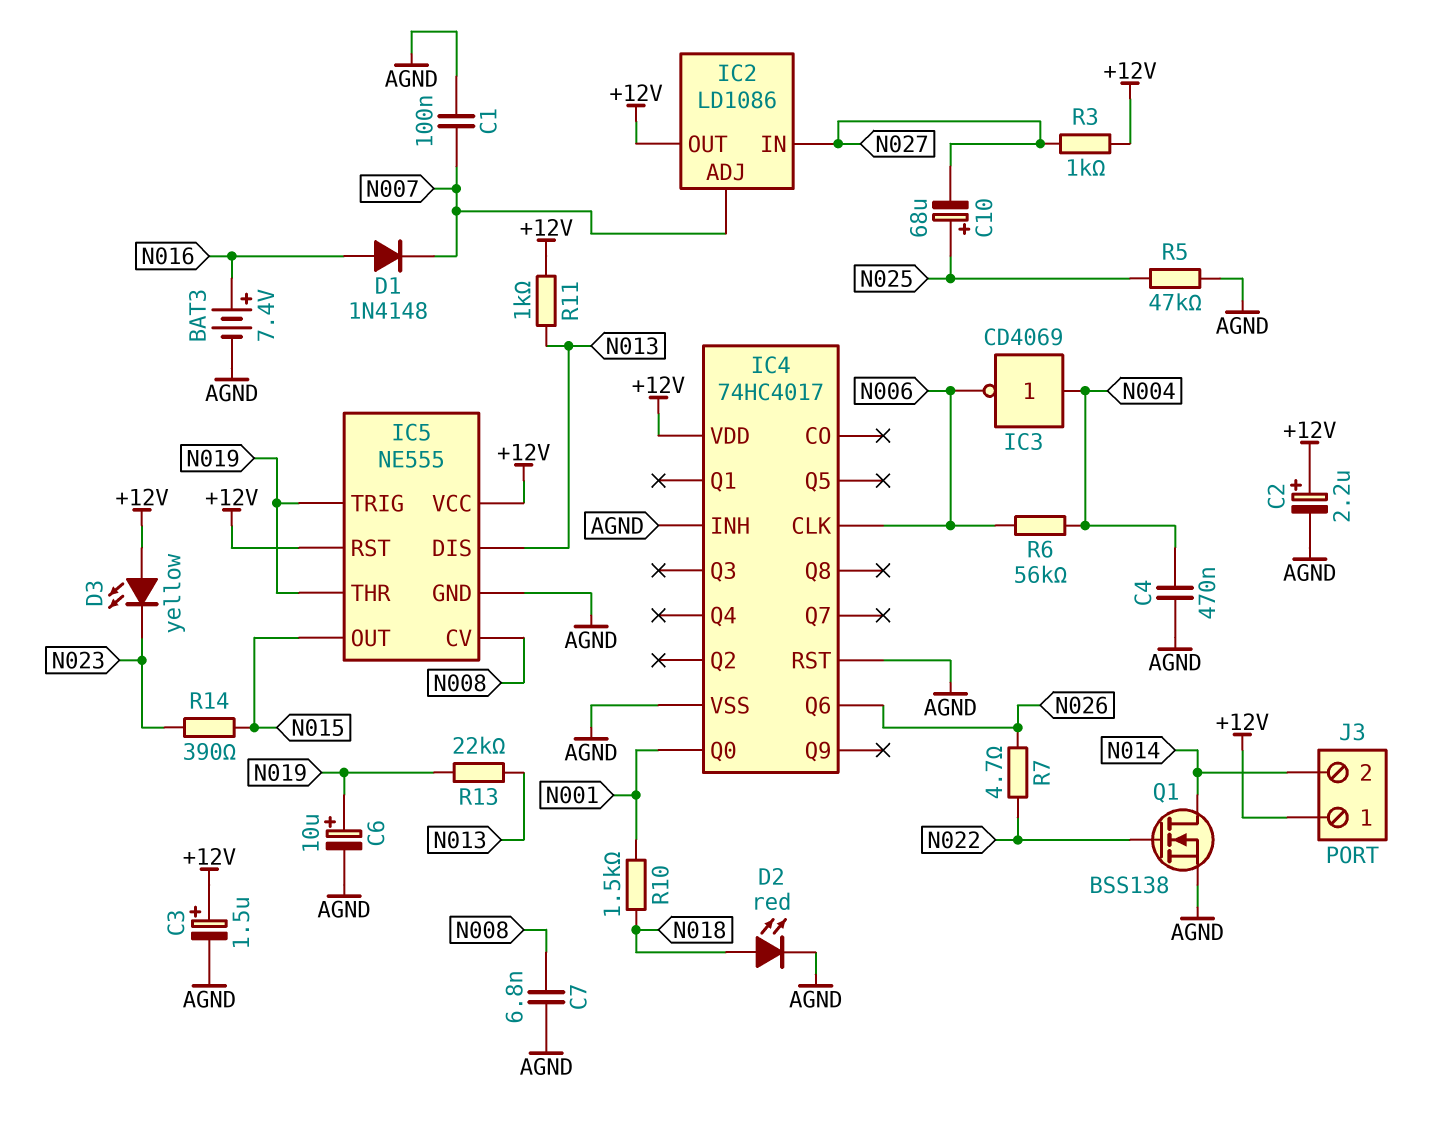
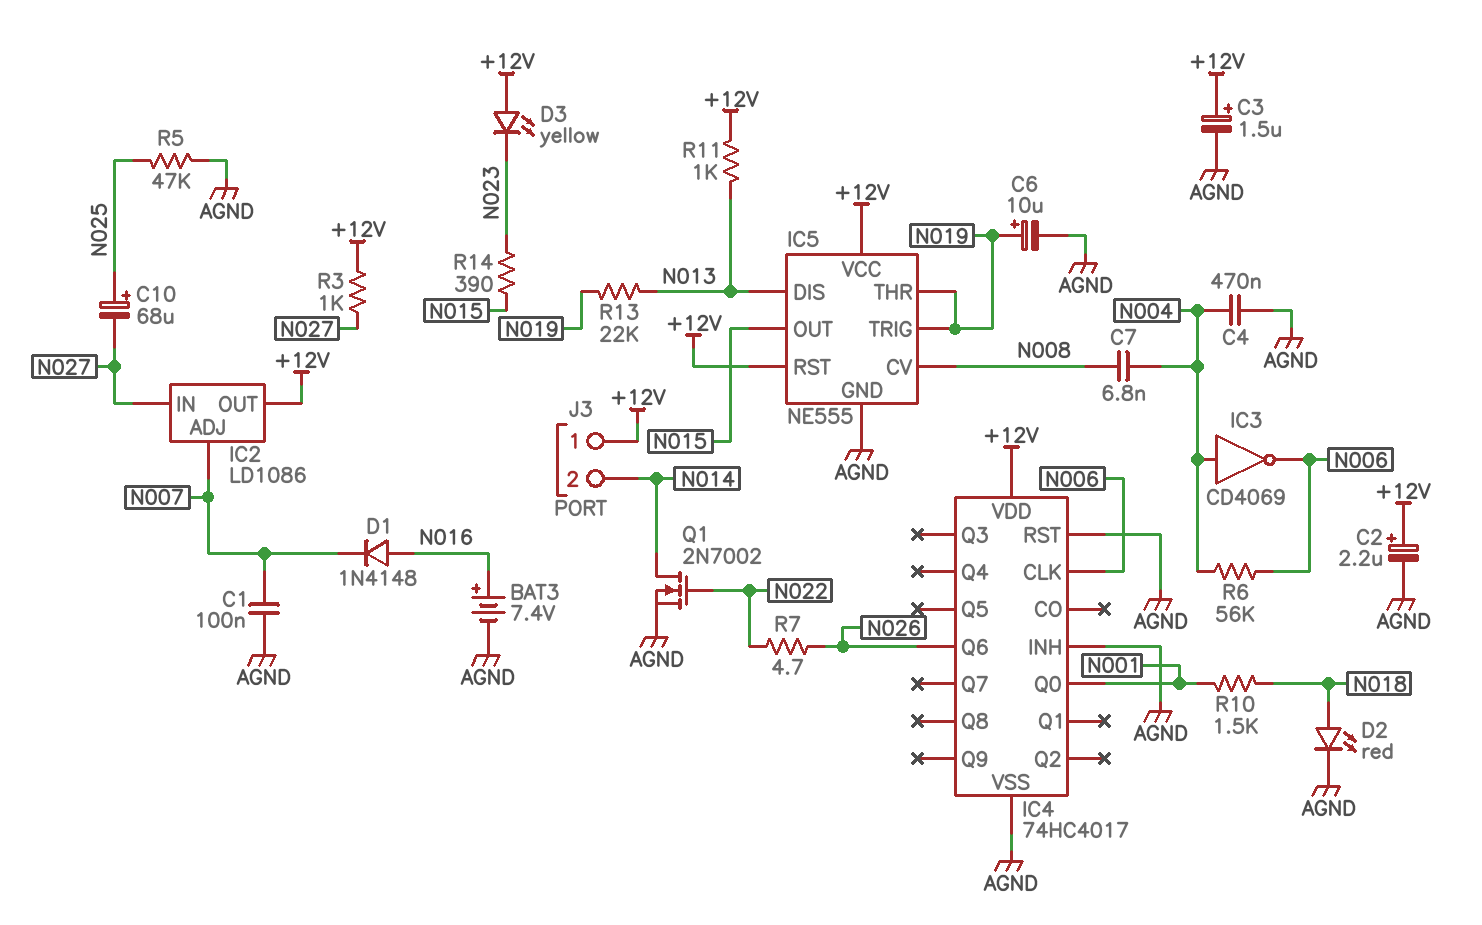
C7: 6.8nF (AGND, N008) -> 6.8nF (N004, N008)
Q1: NMOS BSS138 (G N022, D N014, S AGND) -> NMOS 2N7002 (G N022, D N014, S AGND)

